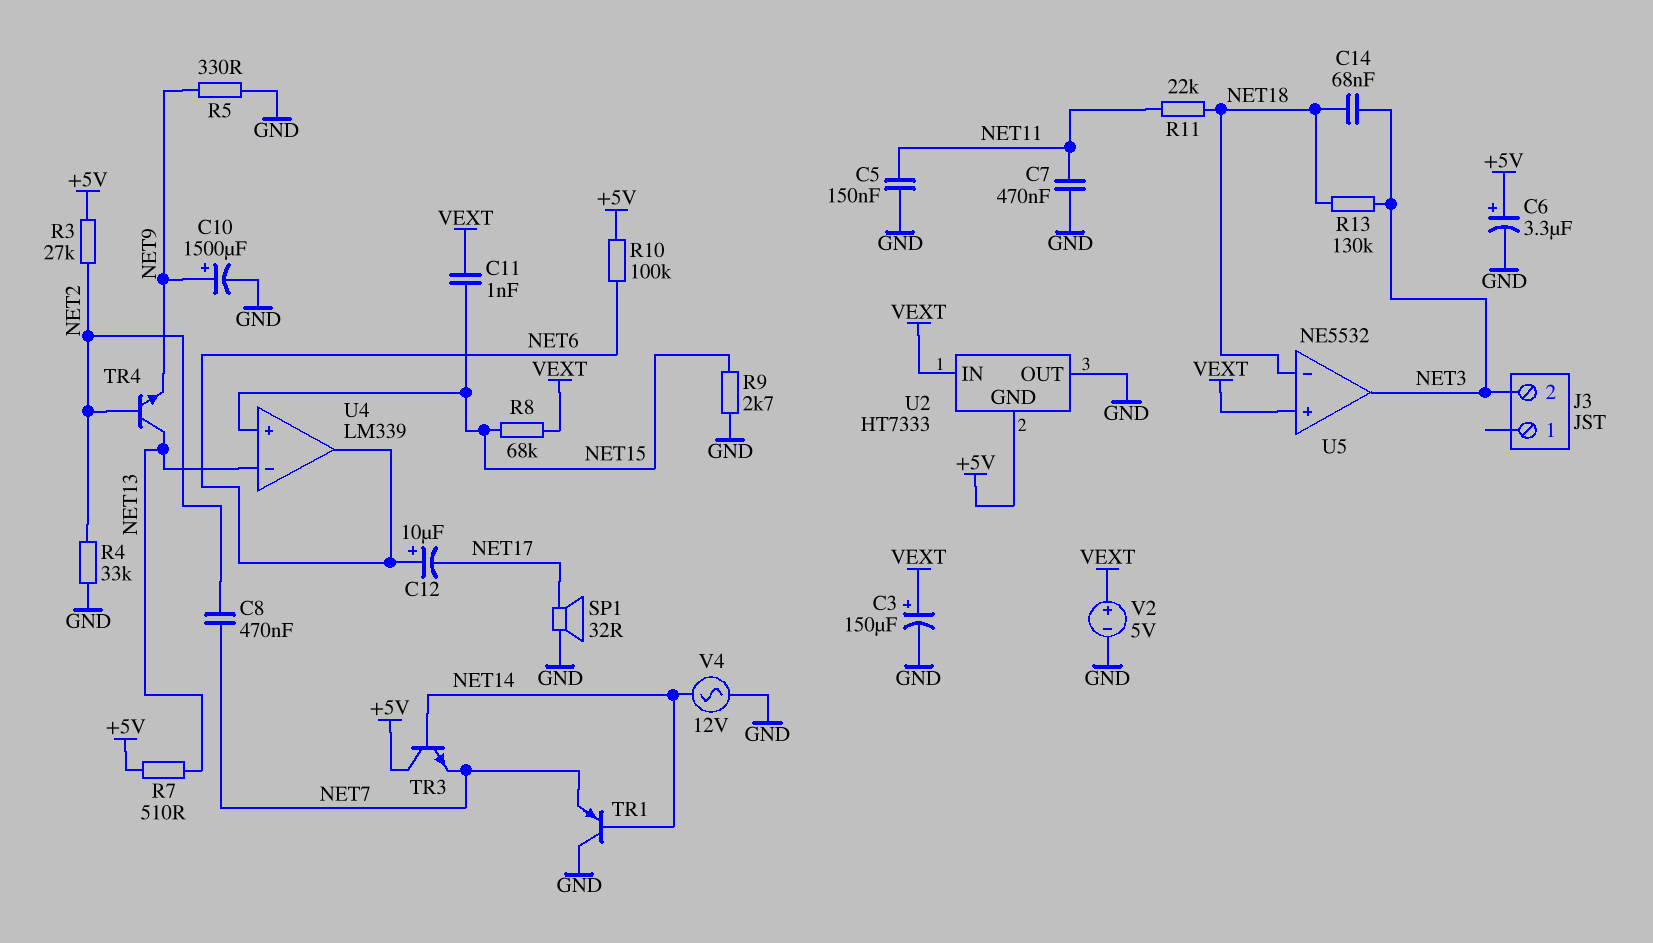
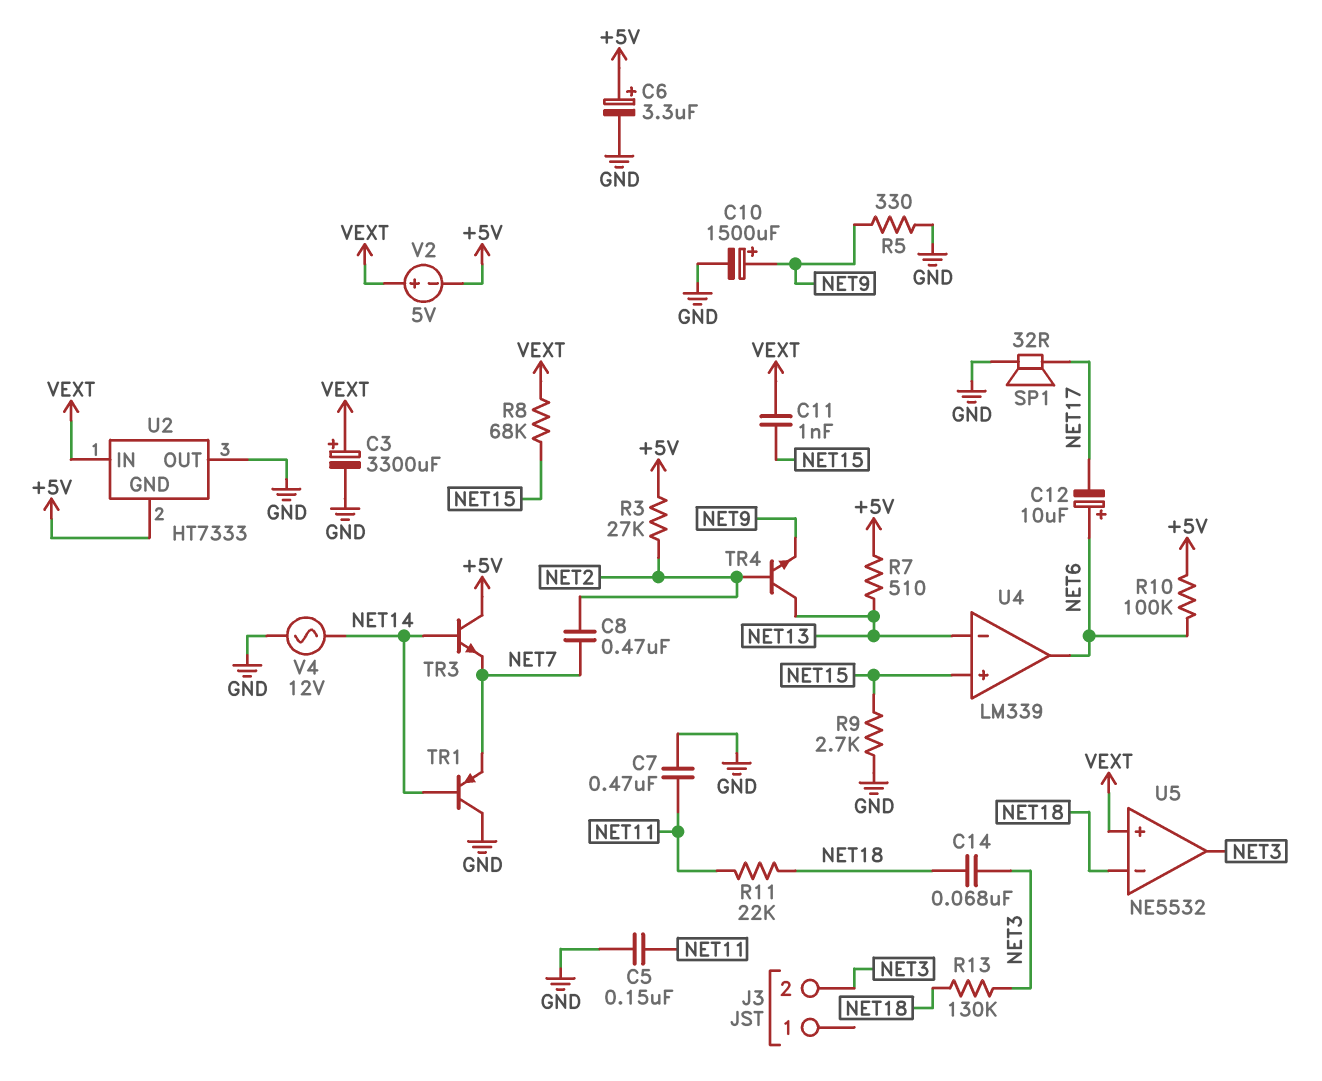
C3: 150uF (plus VEXT, minus GND) -> 3300uF (plus VEXT, minus GND)
R4: 33k (GND, NET2) -> none
V2: 5V (plus VEXT, minus GND) -> 5V (plus VEXT, minus +5V)

